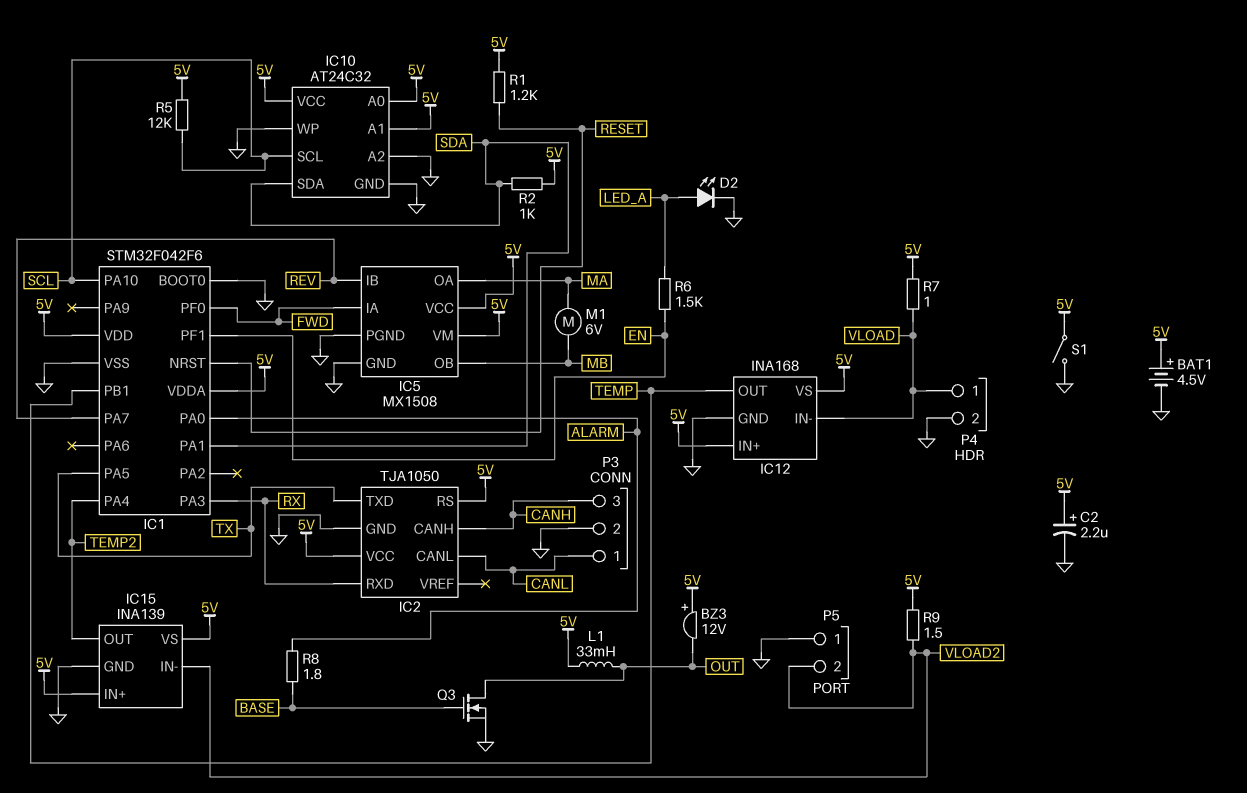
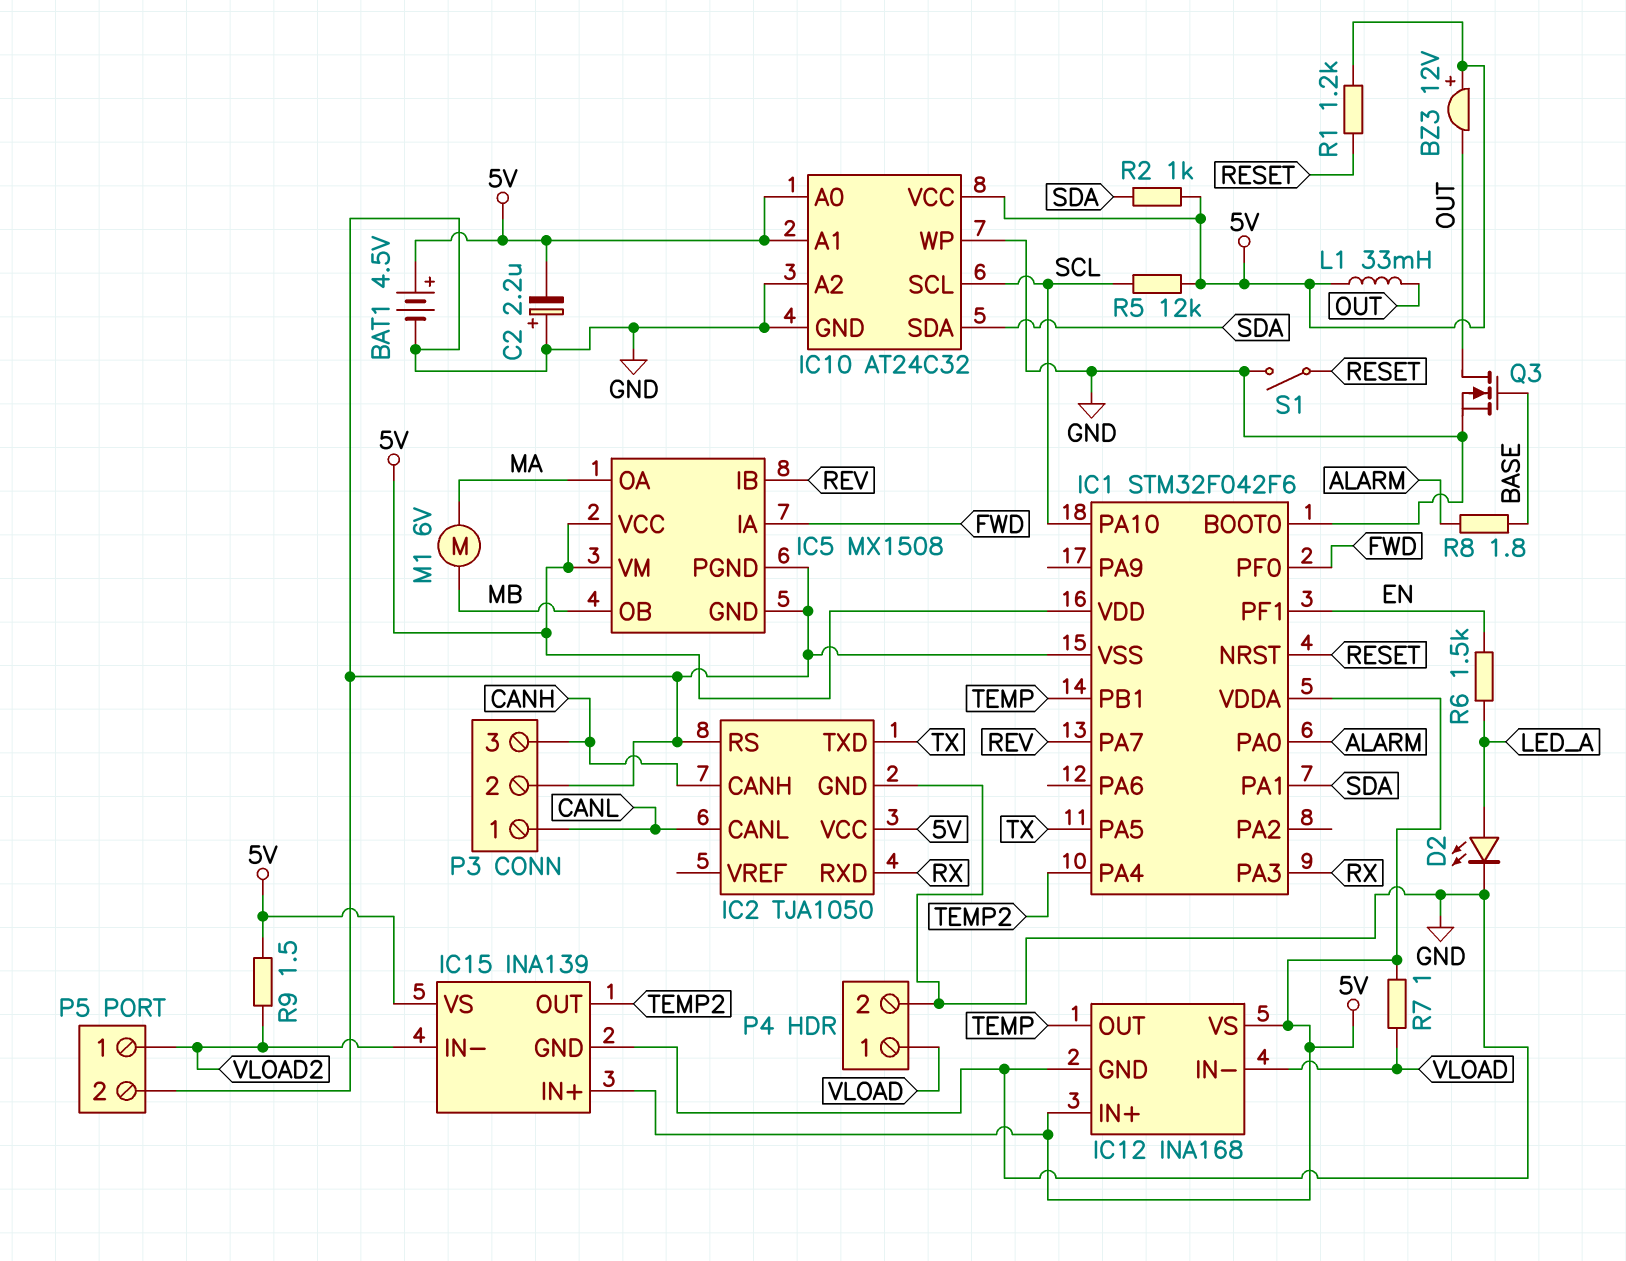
C2: 2.2uF (plus 5V, minus GND) -> 2.2uF (plus GND, minus 5V)
IC2 pin RS: 5V -> GND
P5 pin 1: GND -> VLOAD2
P5 pin 2: VLOAD2 -> GND
S1: switch (5V, GND) -> switch (GND, RESET)

